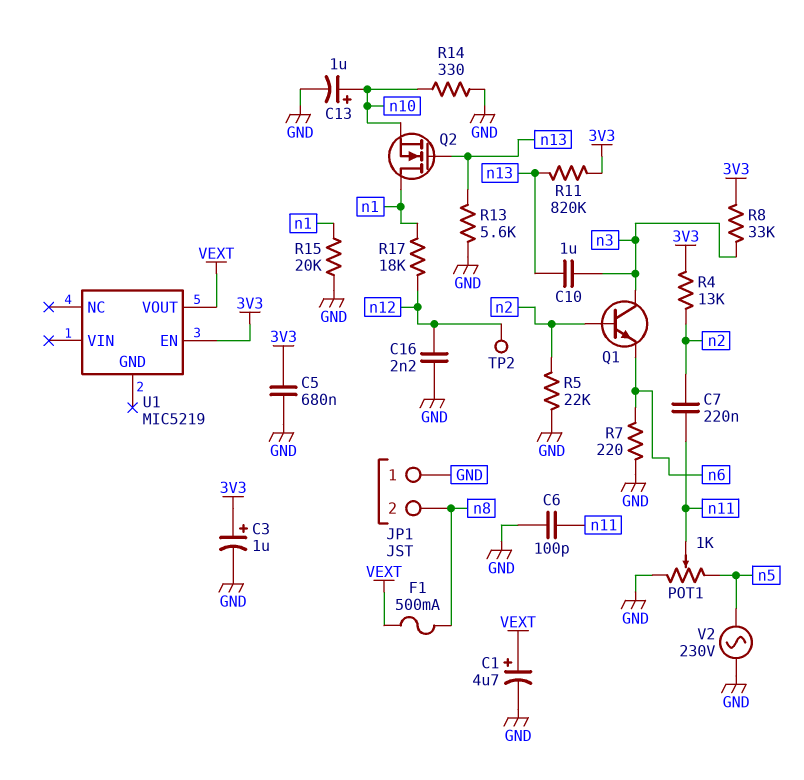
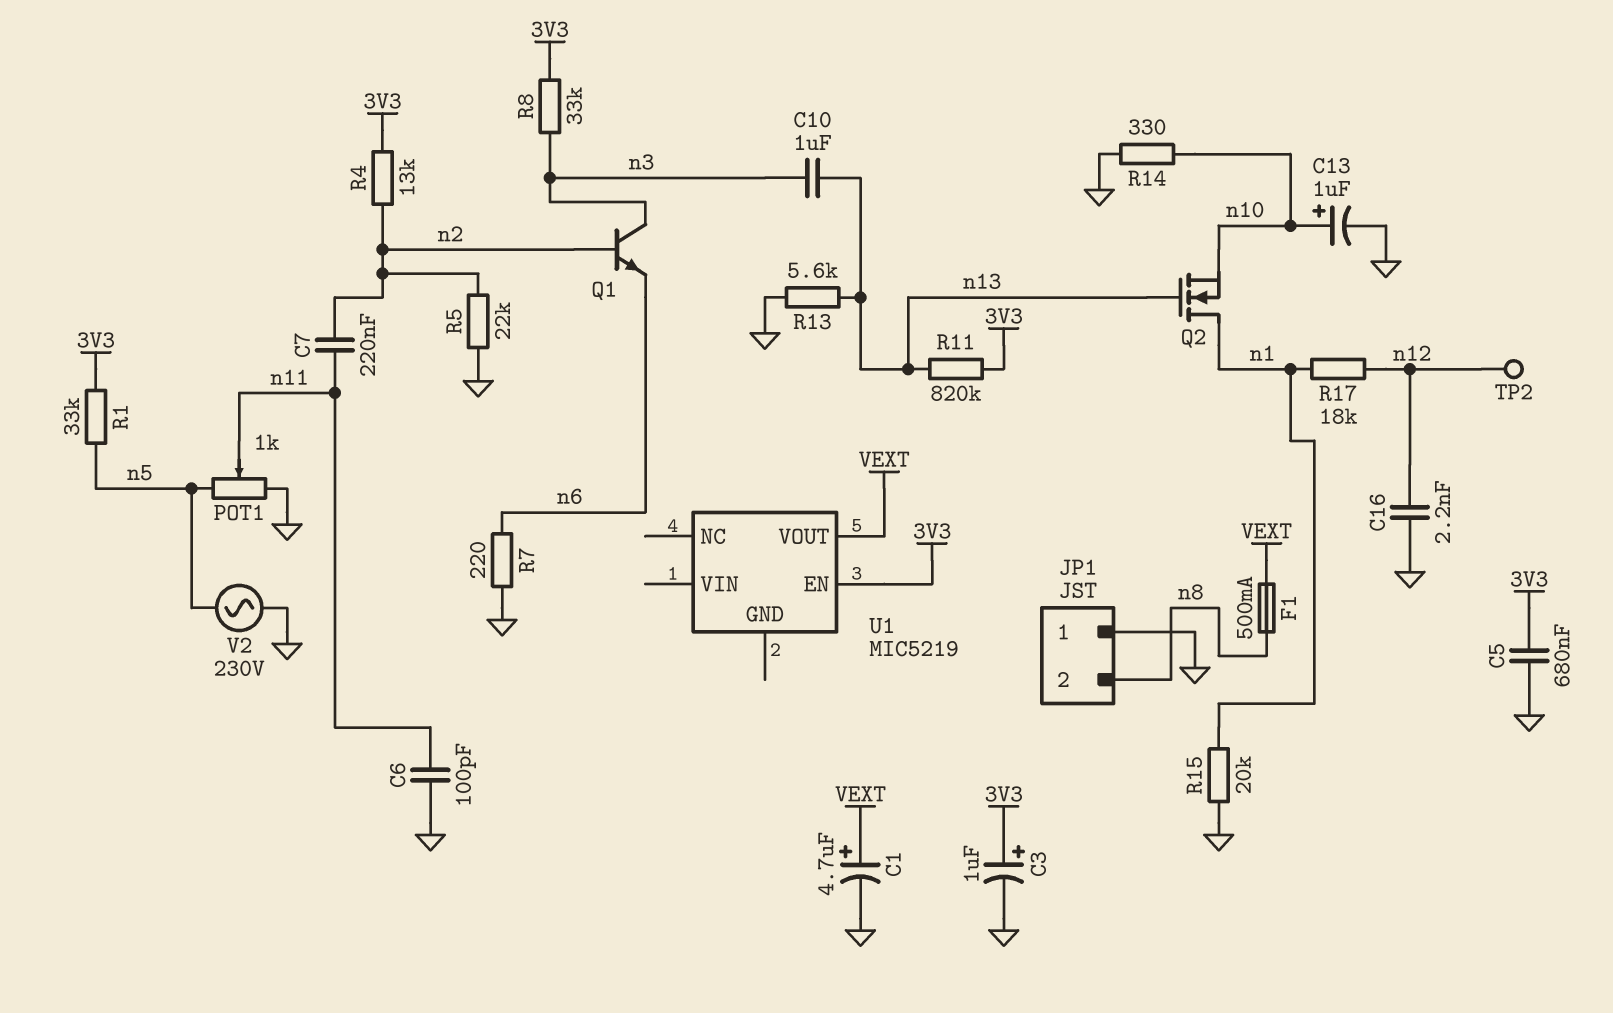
R1: none -> 33k (3V3, n5)

